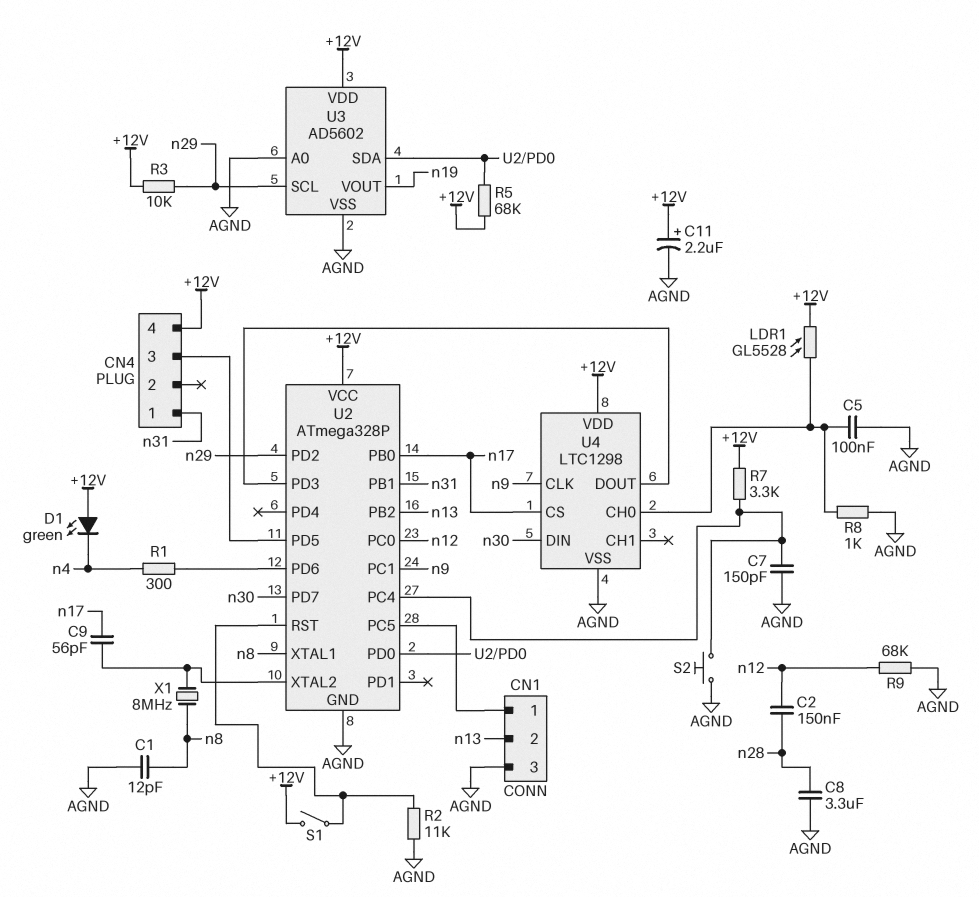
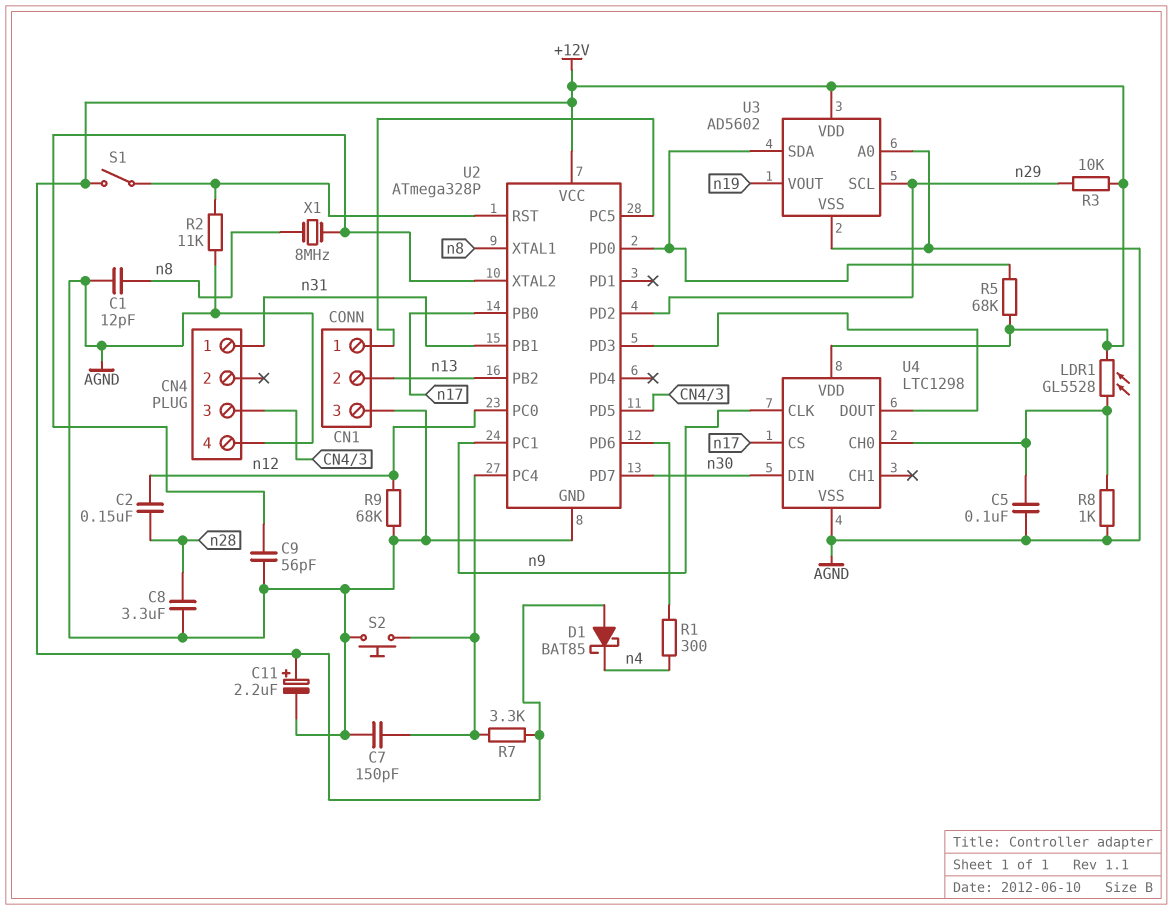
C9: 56pF (U2/XTAL2, n17) -> 56pF (AGND, U2/XTAL2)
CN4 pin 4: +12V -> AGND
D1: LED green (A +12V, K n4) -> schottky BAT85 (A +12V, K n4)

